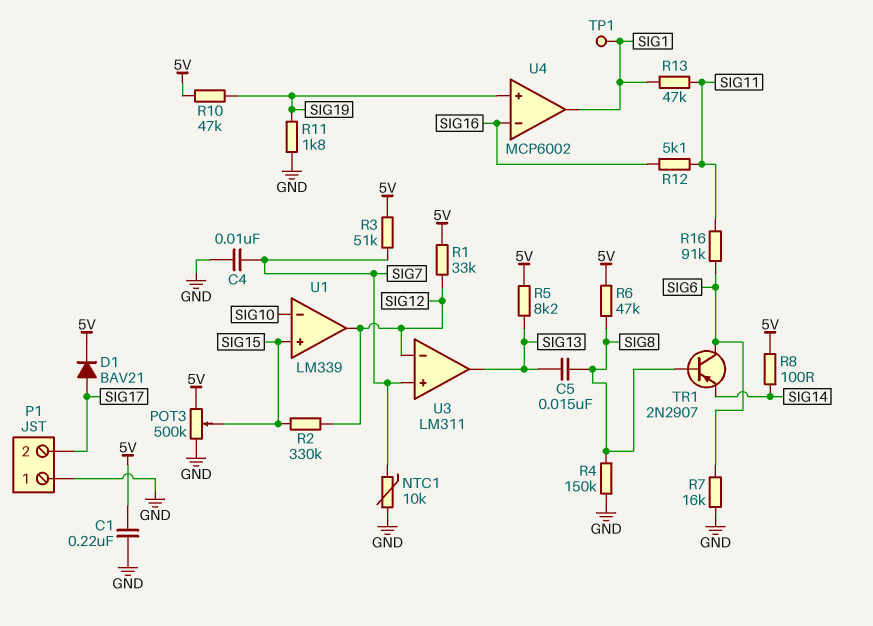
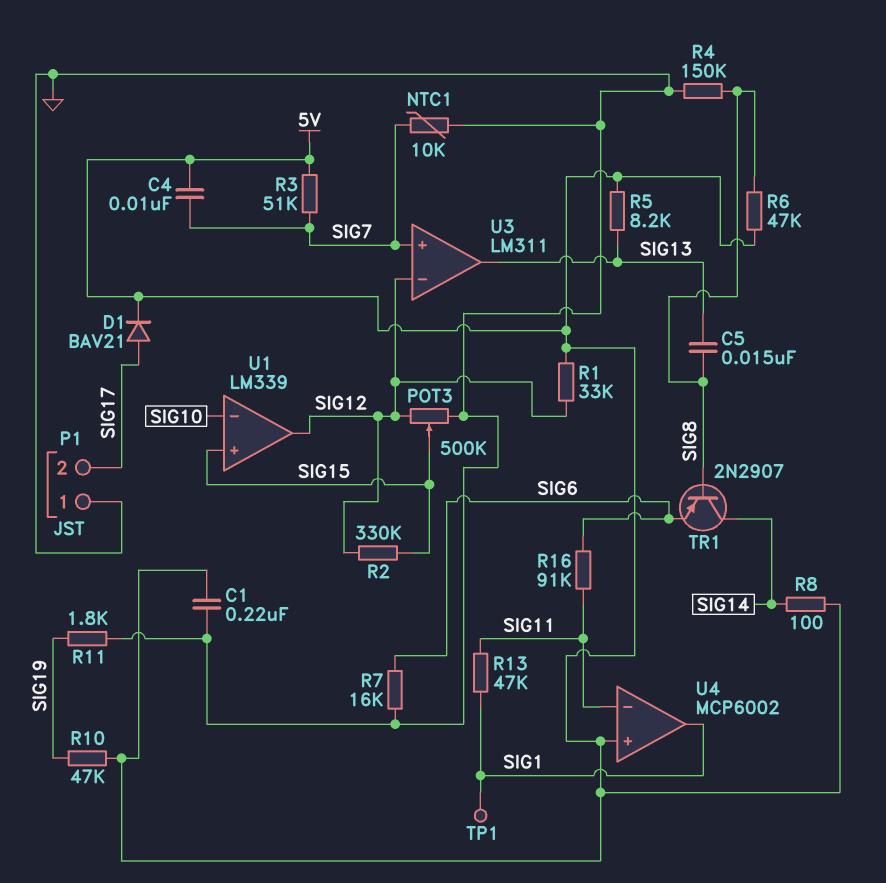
C4: 10nF (GND, SIG7) -> 10nF (5V, SIG7)
POT3: 500k (5V, GND, wiper SIG15) -> 500k (GND, SIG12, wiper SIG15)
R12: 5.1k (SIG11, SIG16) -> none
TR1: PNP 2N2907 (B SIG8, C SIG6, E SIG14) -> PNP 2N2907 (B SIG8, C SIG14, E SIG6)
U4 pin in+: SIG19 -> 5V
U4 pin in-: SIG16 -> SIG11

